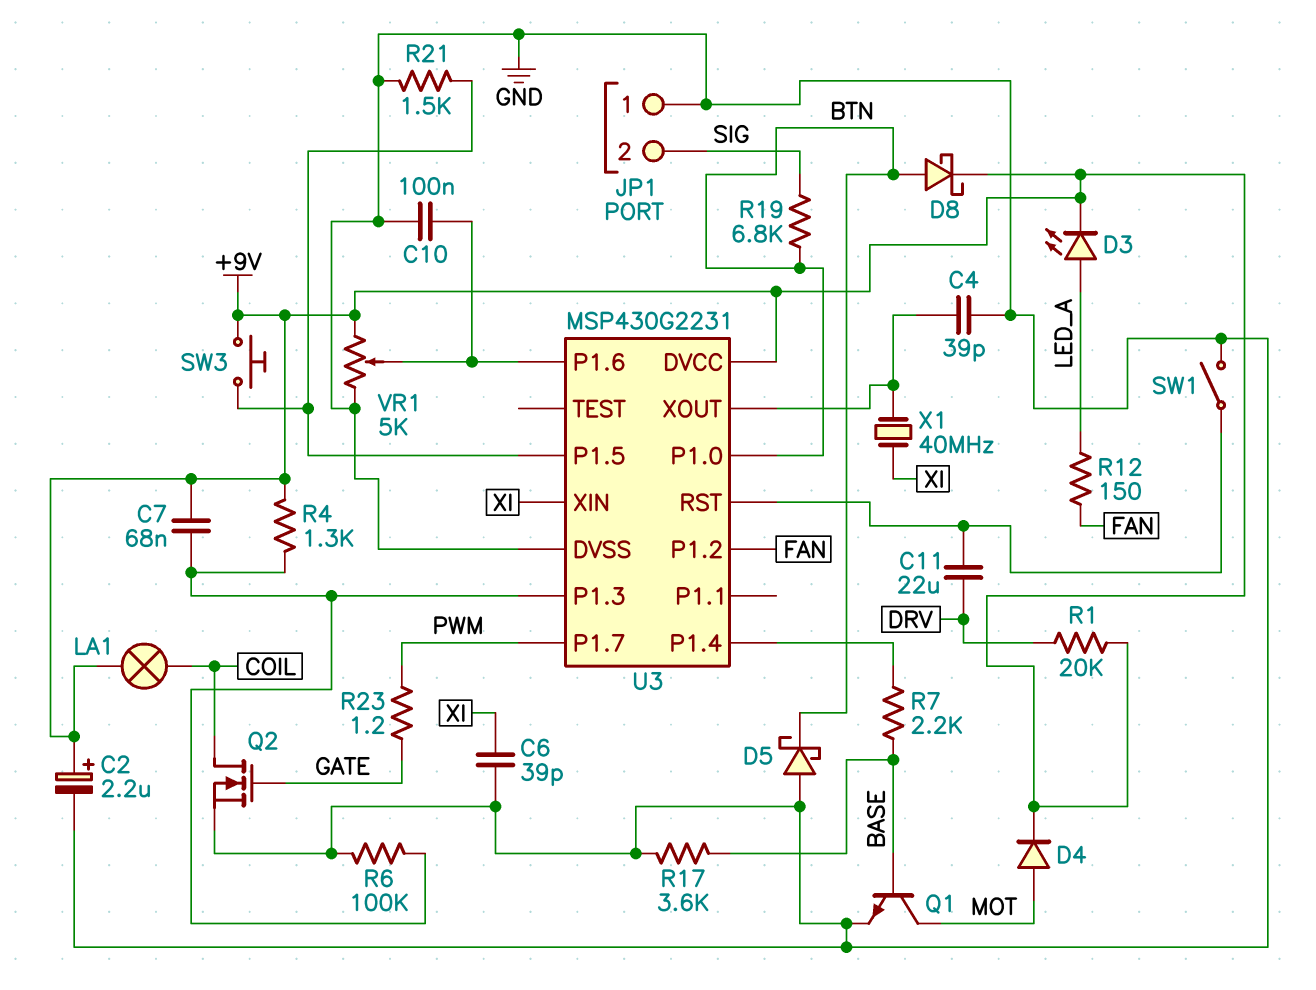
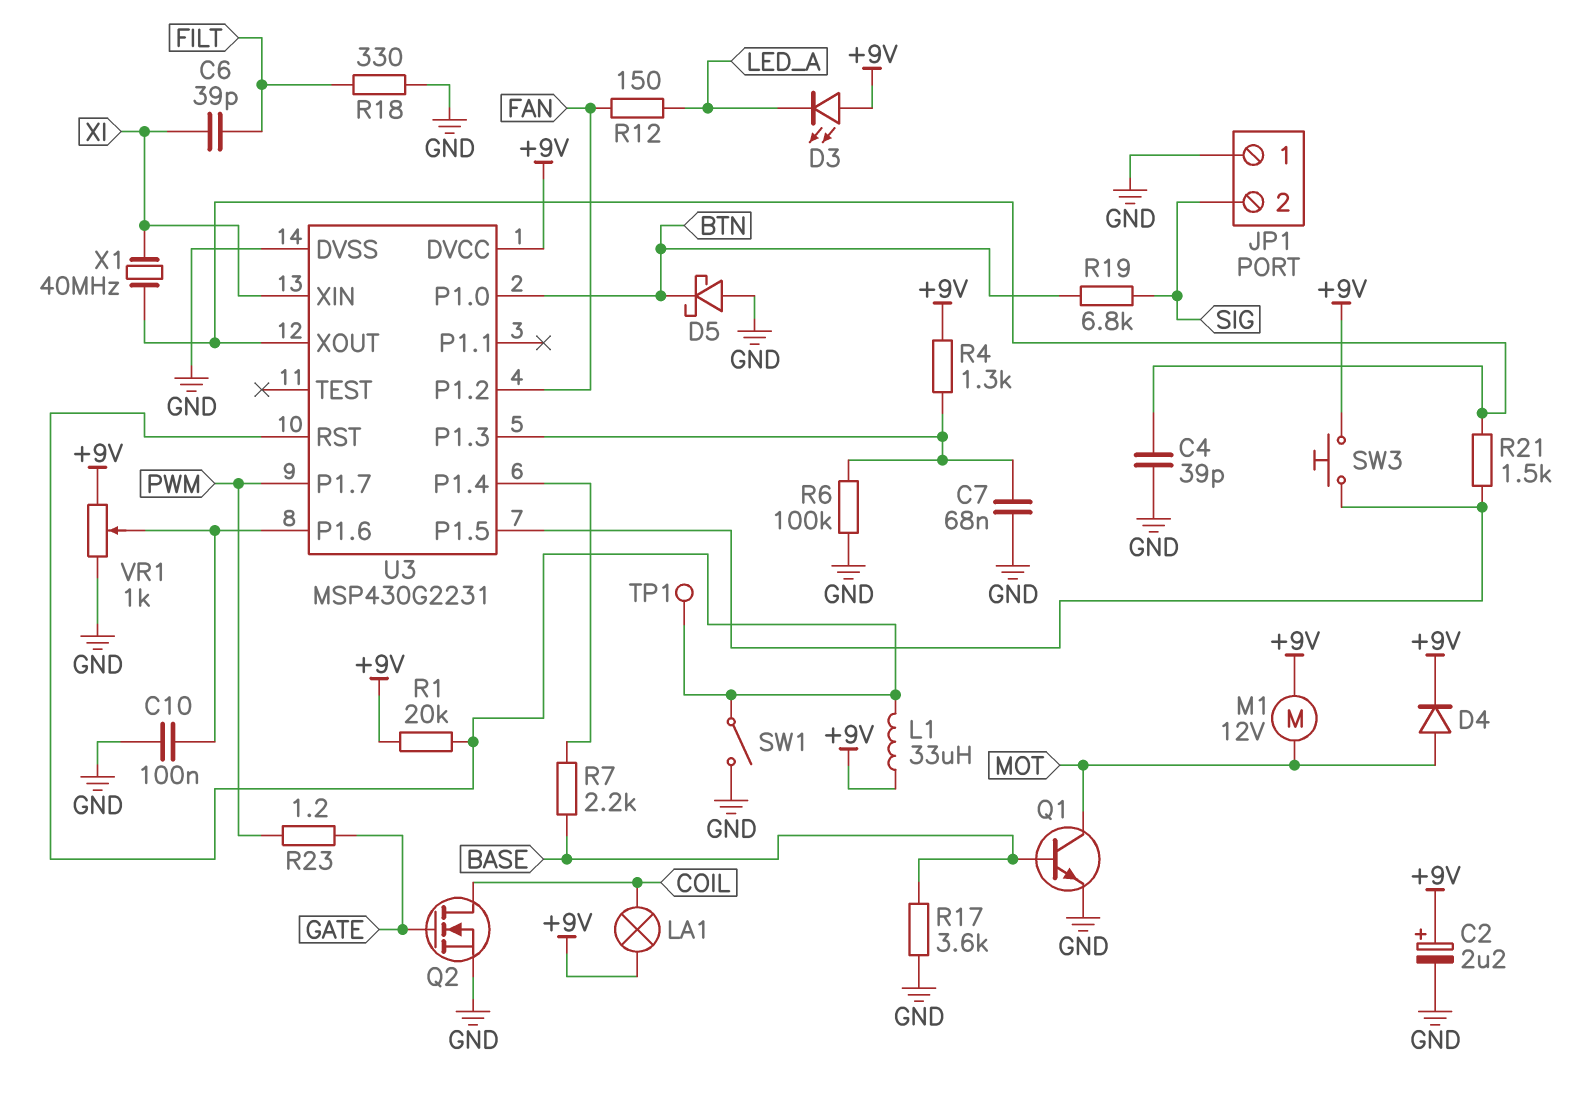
C6: 39pF (GND, XI) -> 39pF (FILT, XI)
C7: 68nF (+9V, U3/P1.3) -> 68nF (GND, U3/P1.3)
C11: 22uF (DRV, U3/RST) -> none
D3: LED (A LED_A, K +9V) -> LED (A +9V, K LED_A)
D8: schottky (A BTN, K +9V) -> none
L1: none -> 33uH (+9V, U3/RST)
M1: none -> motor 12V (+9V, MOT)
R1: 20k (+9V, DRV) -> 20k (+9V, U3/RST)
R18: none -> 330 (FILT, GND)
R21: 1.5k (GND, U3/P1.5) -> 1.5k (U3/P1.5, U3/XOUT)
TP1: none -> test point (U3/RST)
VR1: 5k (+9V, GND, wiper U3/P1.6) -> 1k (+9V, GND, wiper U3/P1.6)

